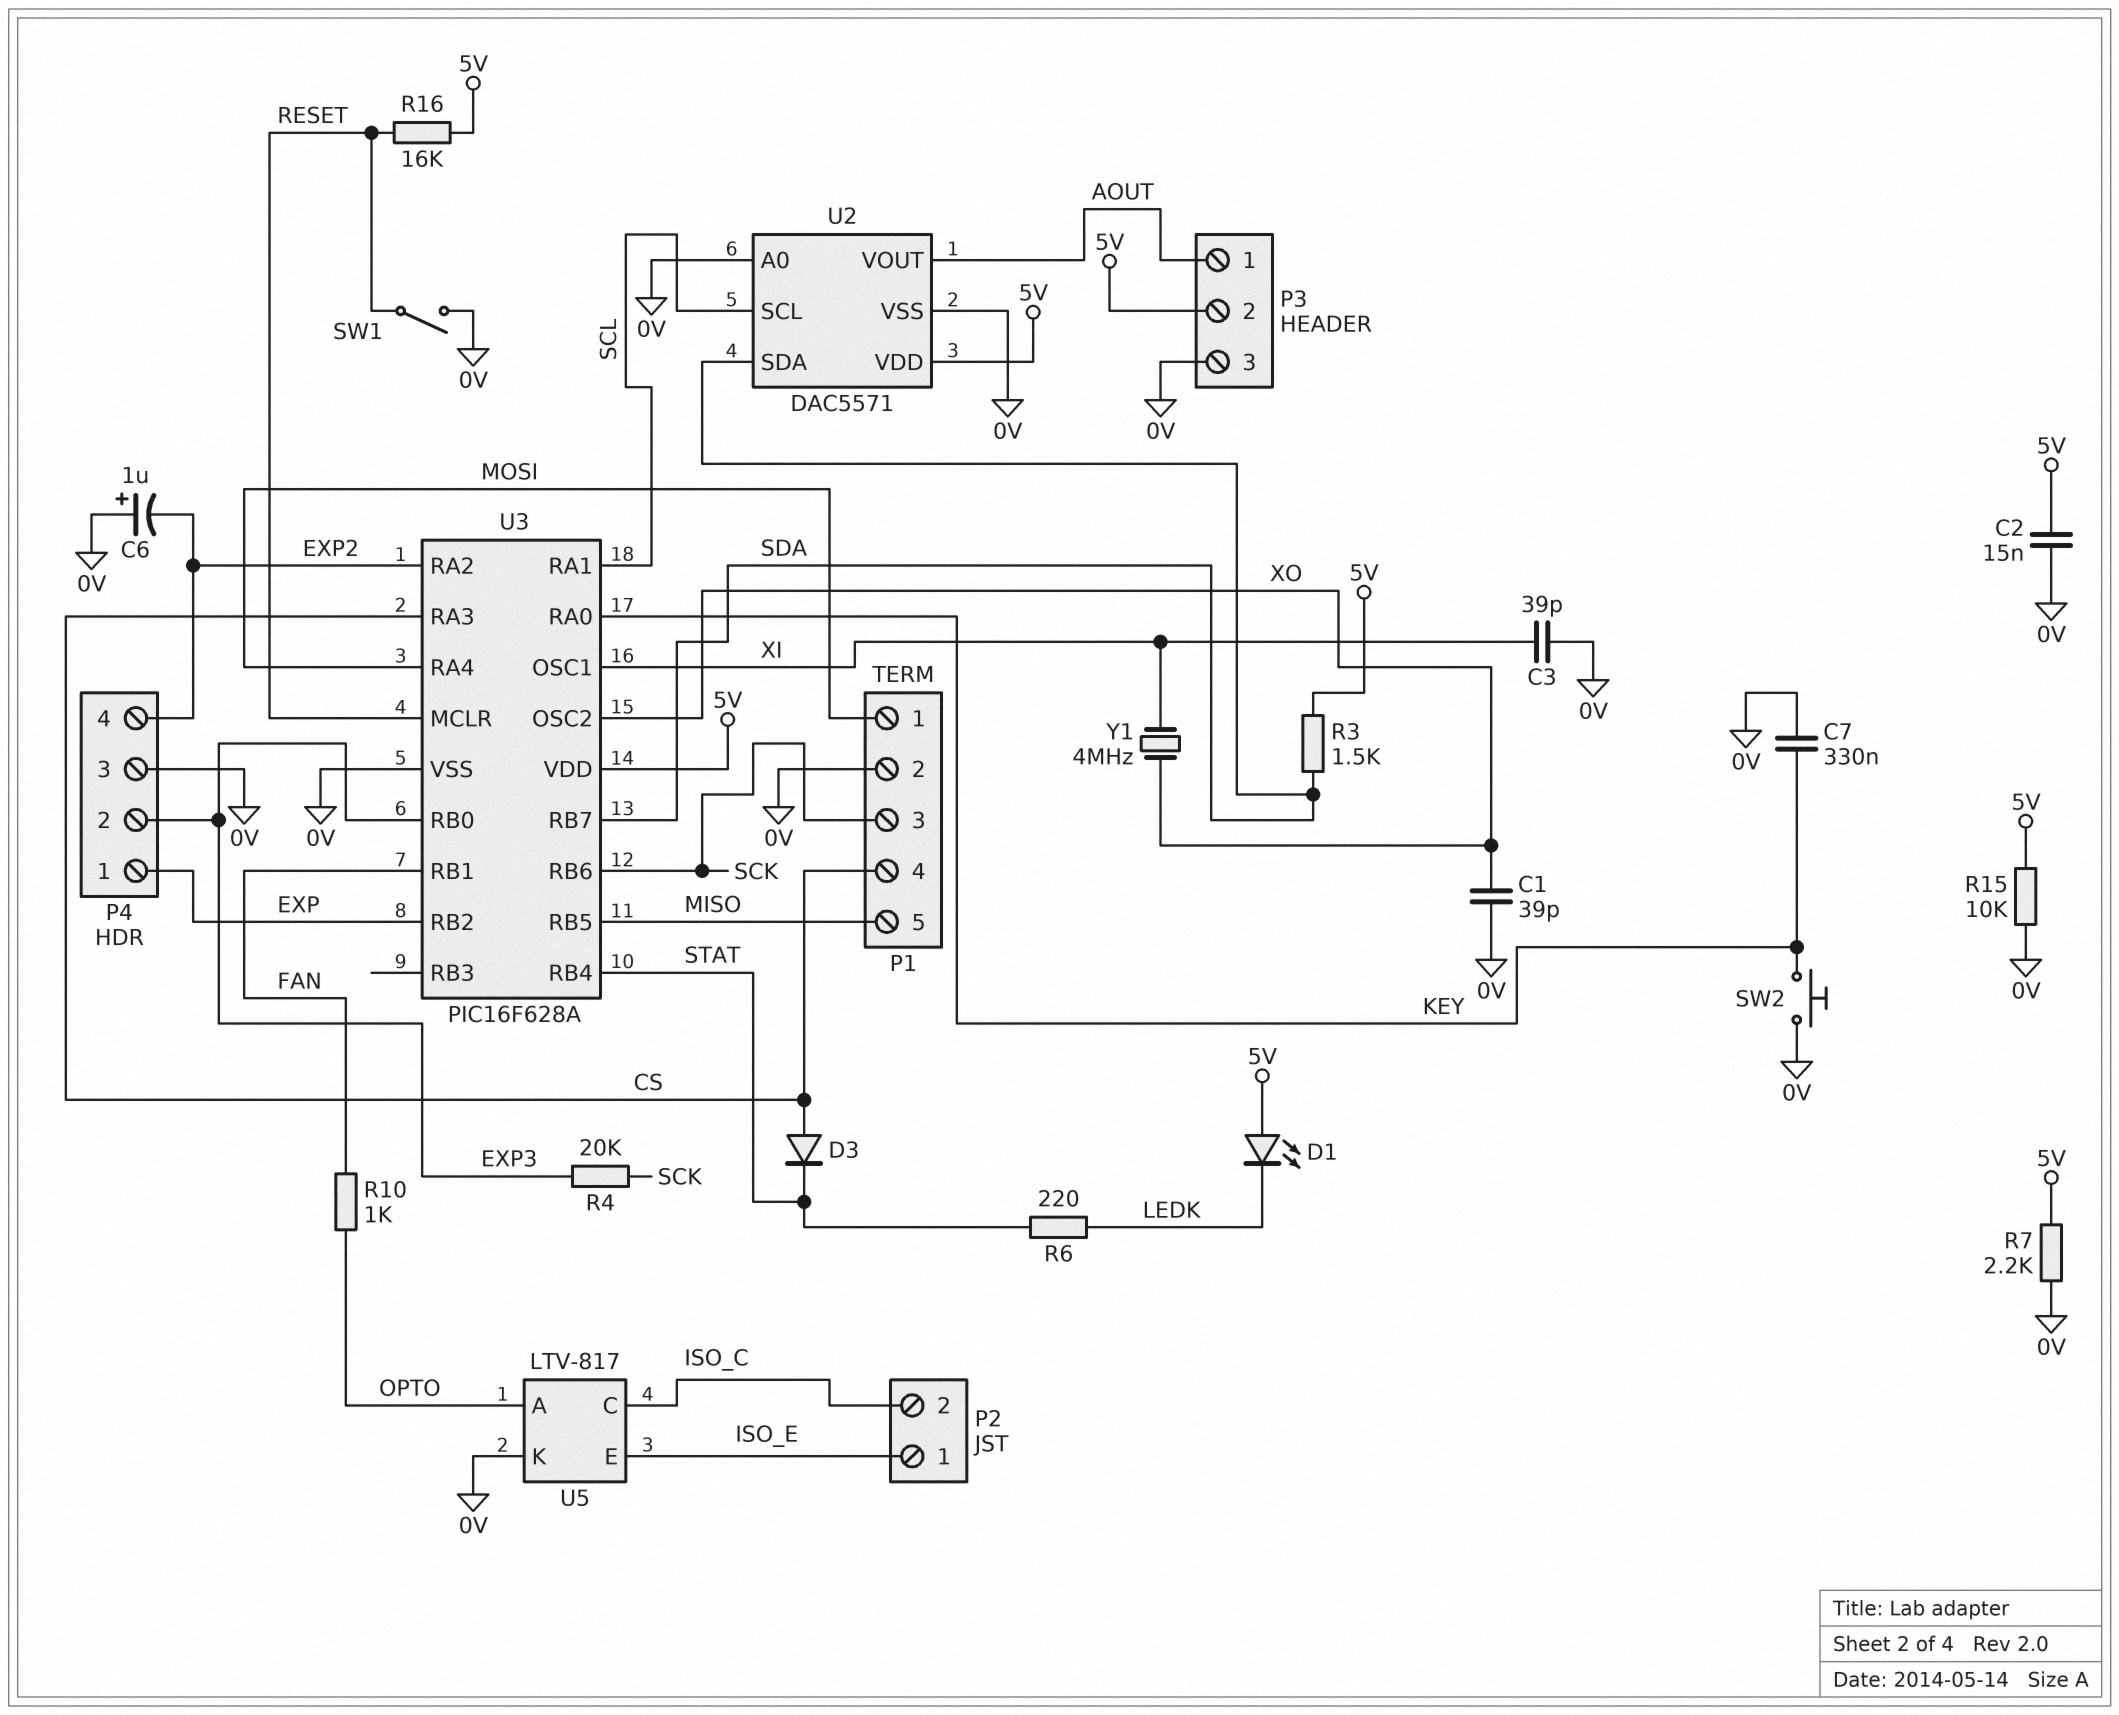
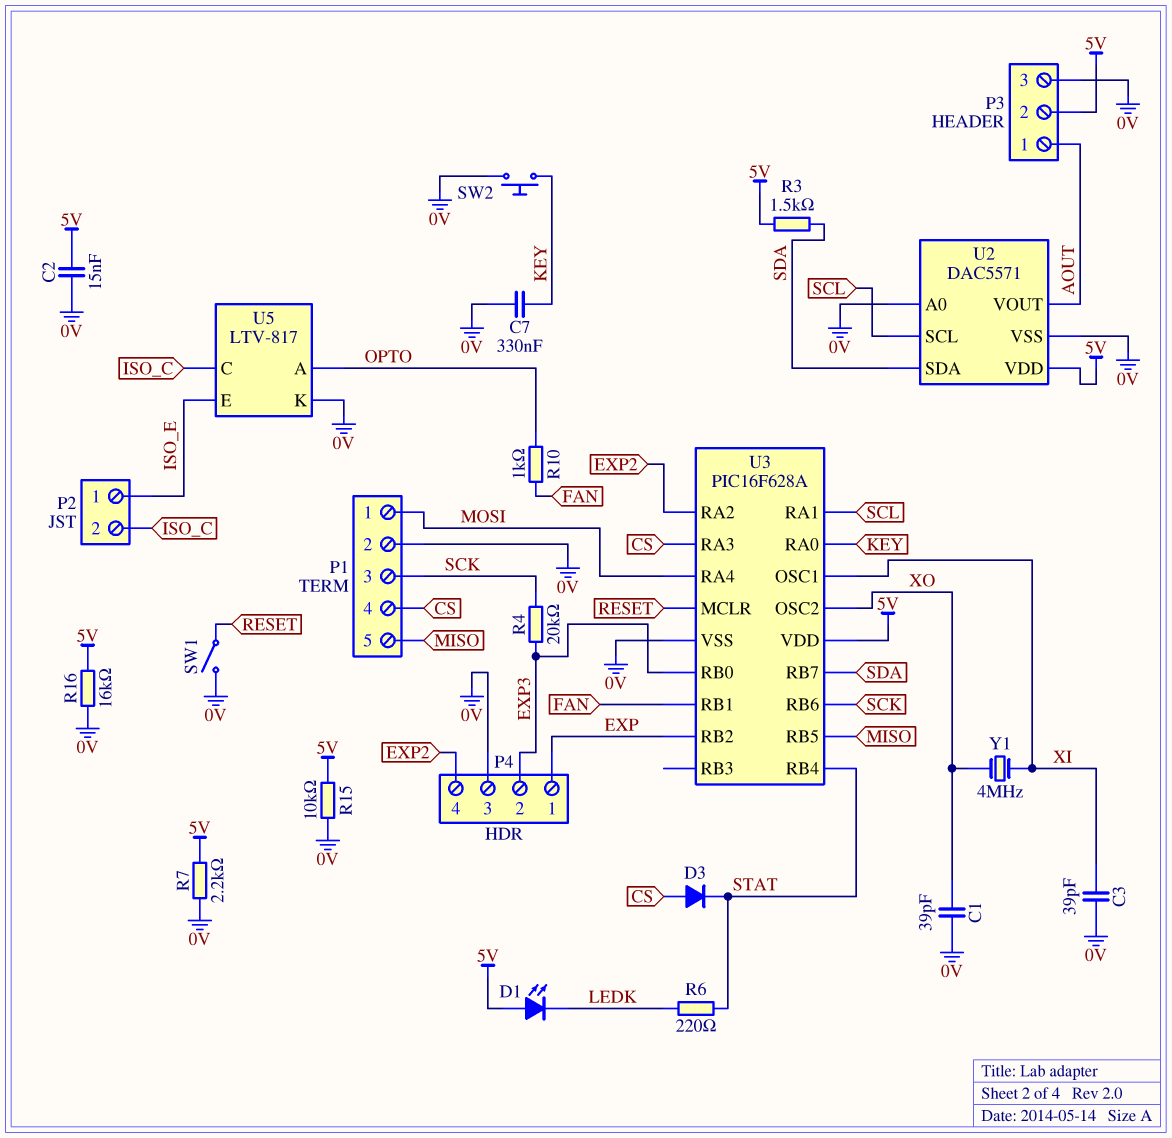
C6: 1uF (plus 0V, minus EXP2) -> none
R16: 16k (5V, RESET) -> 16k (0V, 5V)

